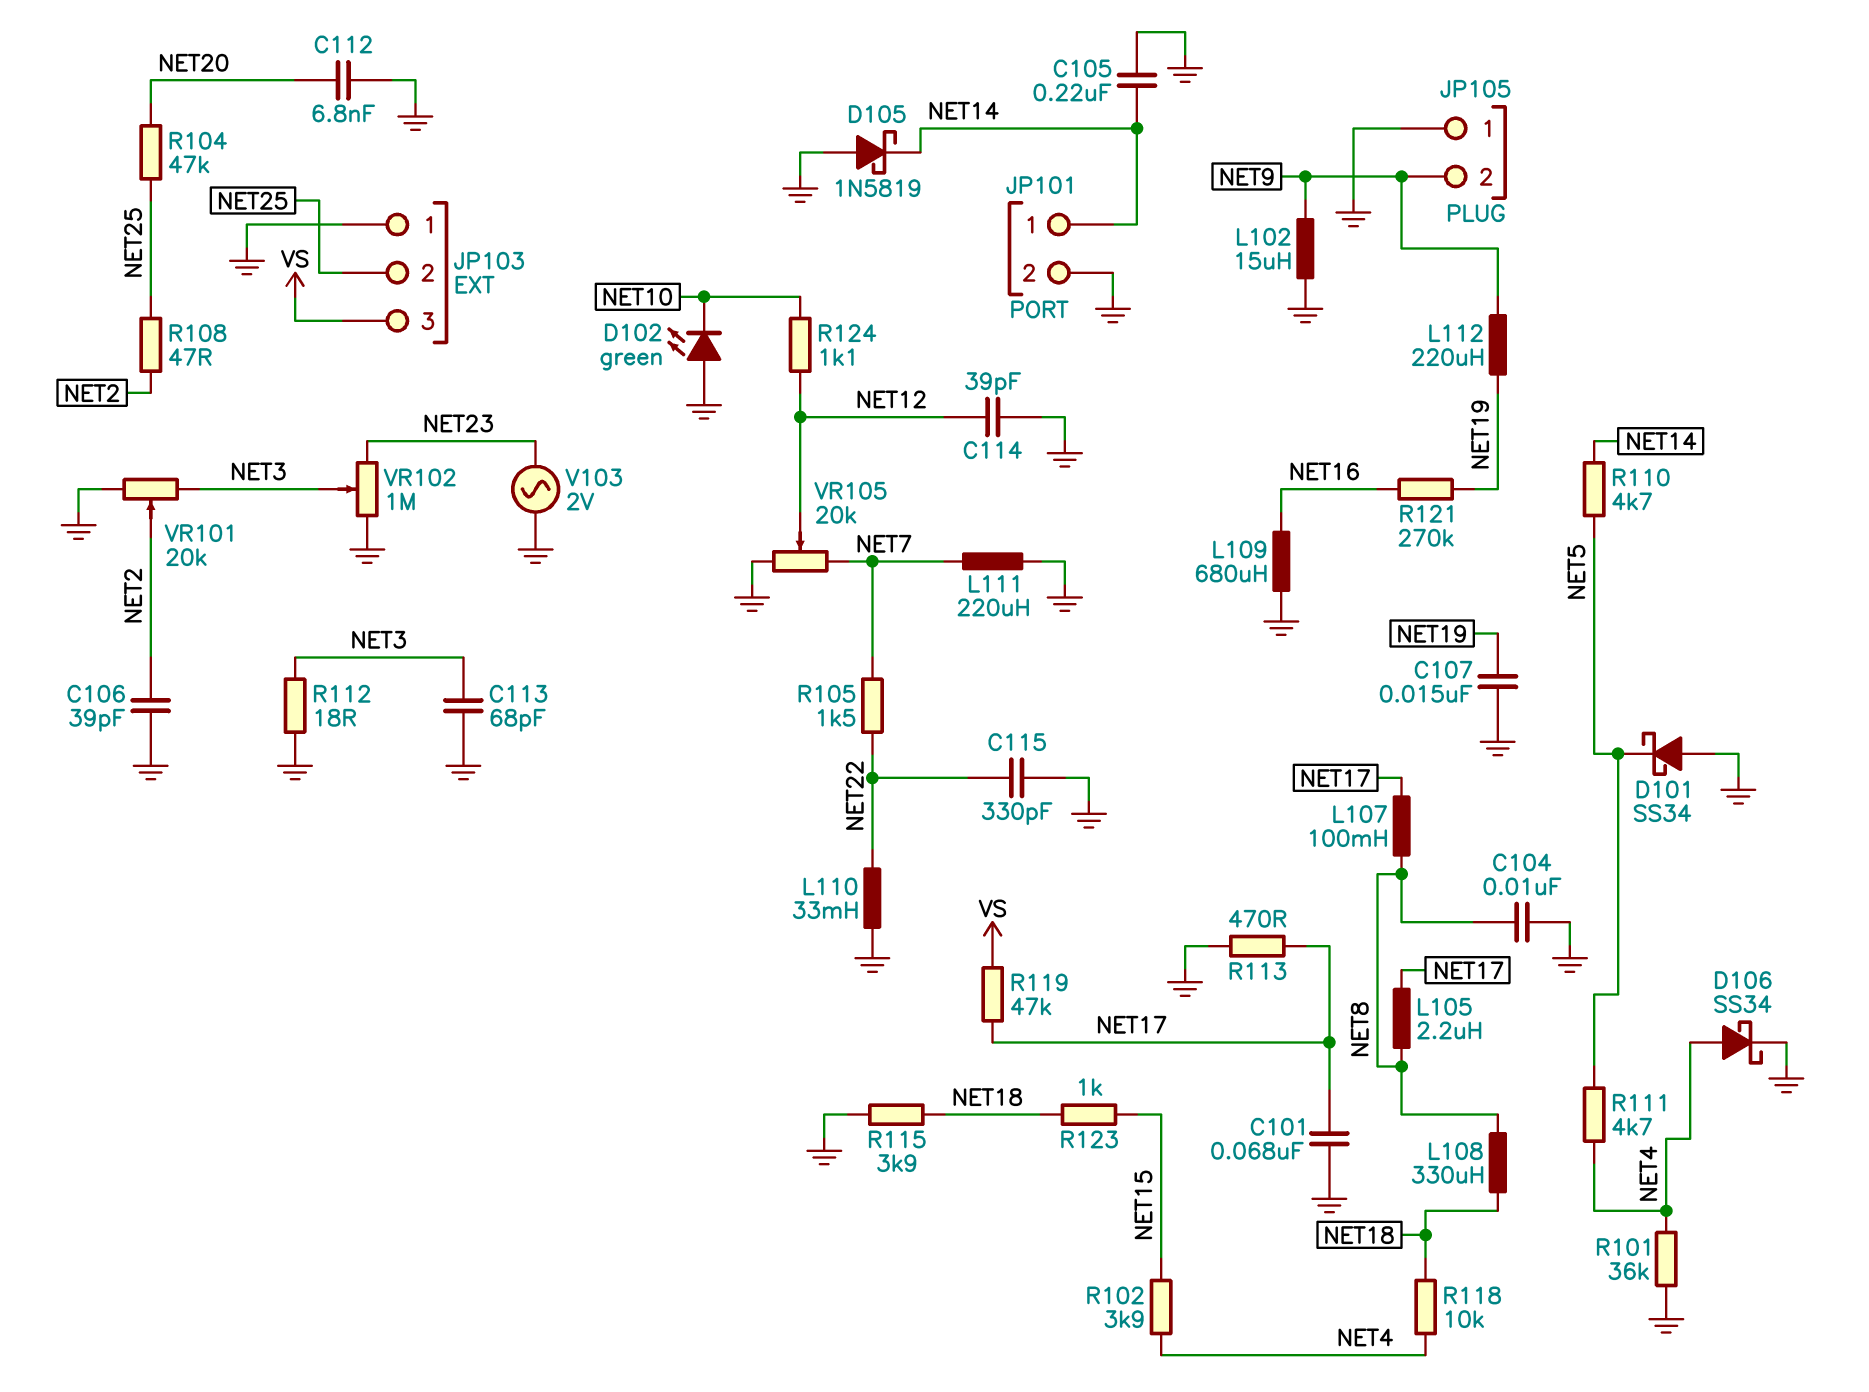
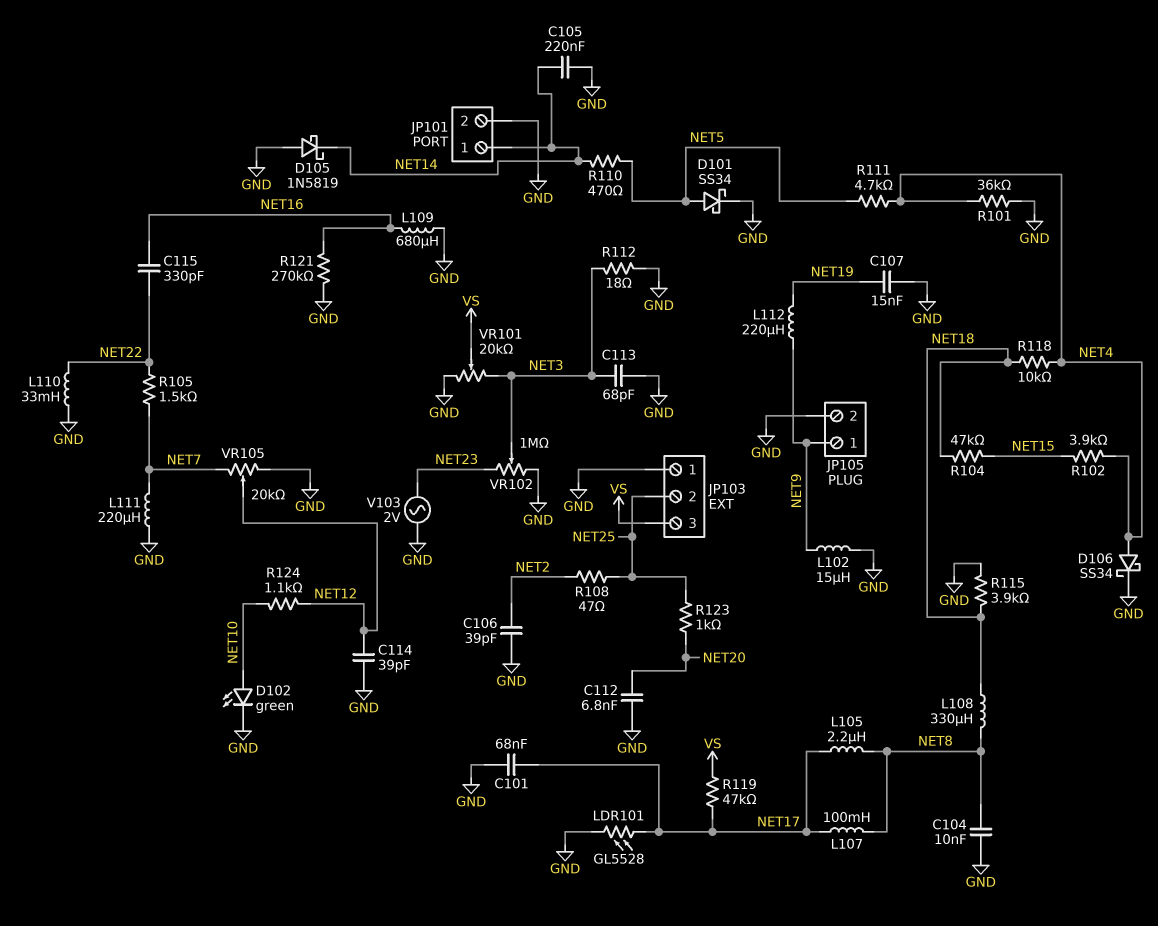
C115: 330pF (GND, NET22) -> 330pF (NET16, NET22)
D101: schottky SS34 (A GND, K NET5) -> schottky SS34 (A NET5, K GND)
D102: LED green (A GND, K NET10) -> LED green (A NET10, K GND)
JP105 pin 1: GND -> NET9
JP105 pin 2: NET9 -> GND
LDR101: none -> GL5528 (GND, NET17)
R104: 47k (NET20, NET25) -> 47k (NET15, NET18)
R110: 4.7k (NET5, NET14) -> 470 (NET5, NET14)
R113: 470 (GND, NET17) -> none
R121: 270k (NET16, NET19) -> 270k (GND, NET16)
R123: 1k (NET15, NET18) -> 1k (NET20, NET25)
VR101: 20k (GND, NET3, wiper NET2) -> 20k (GND, NET3, wiper VS)

